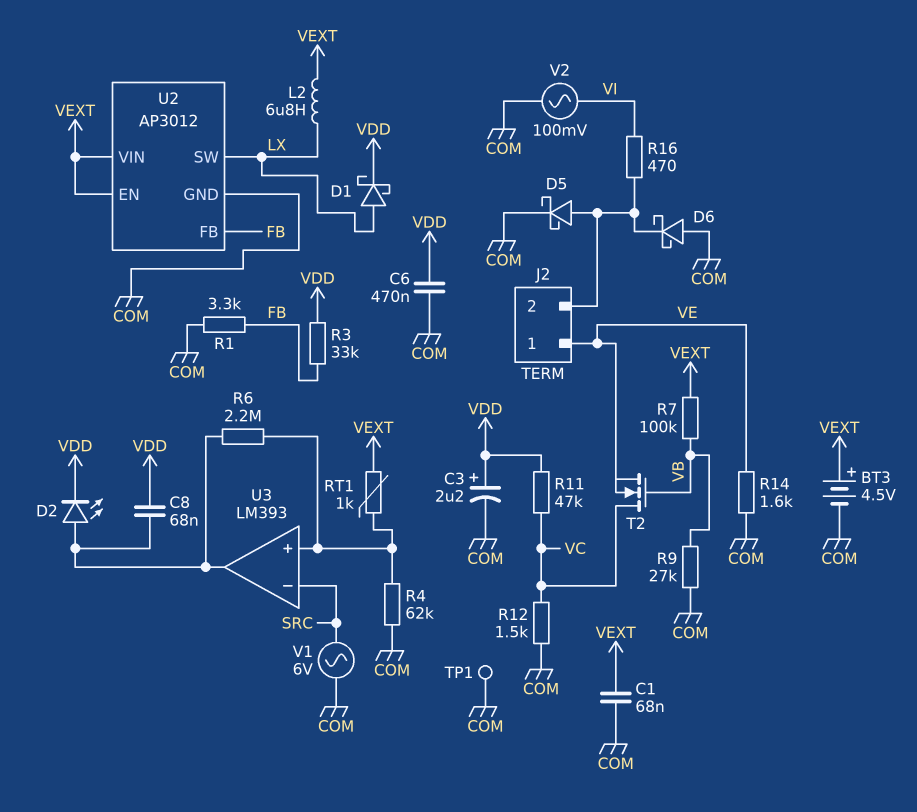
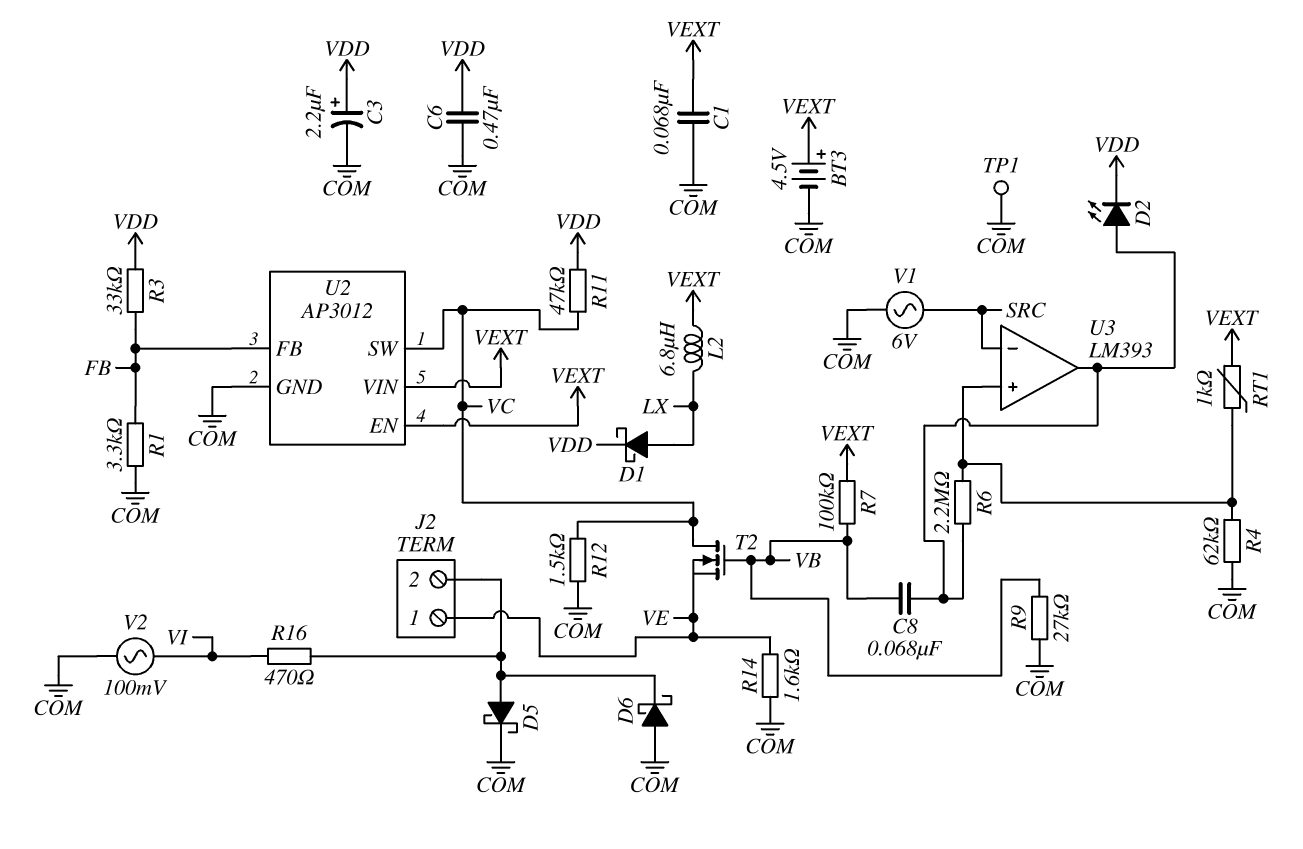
C8: 68nF (U3/out, VDD) -> 68nF (U3/out, VB)
U2 pin SW: LX -> VC

